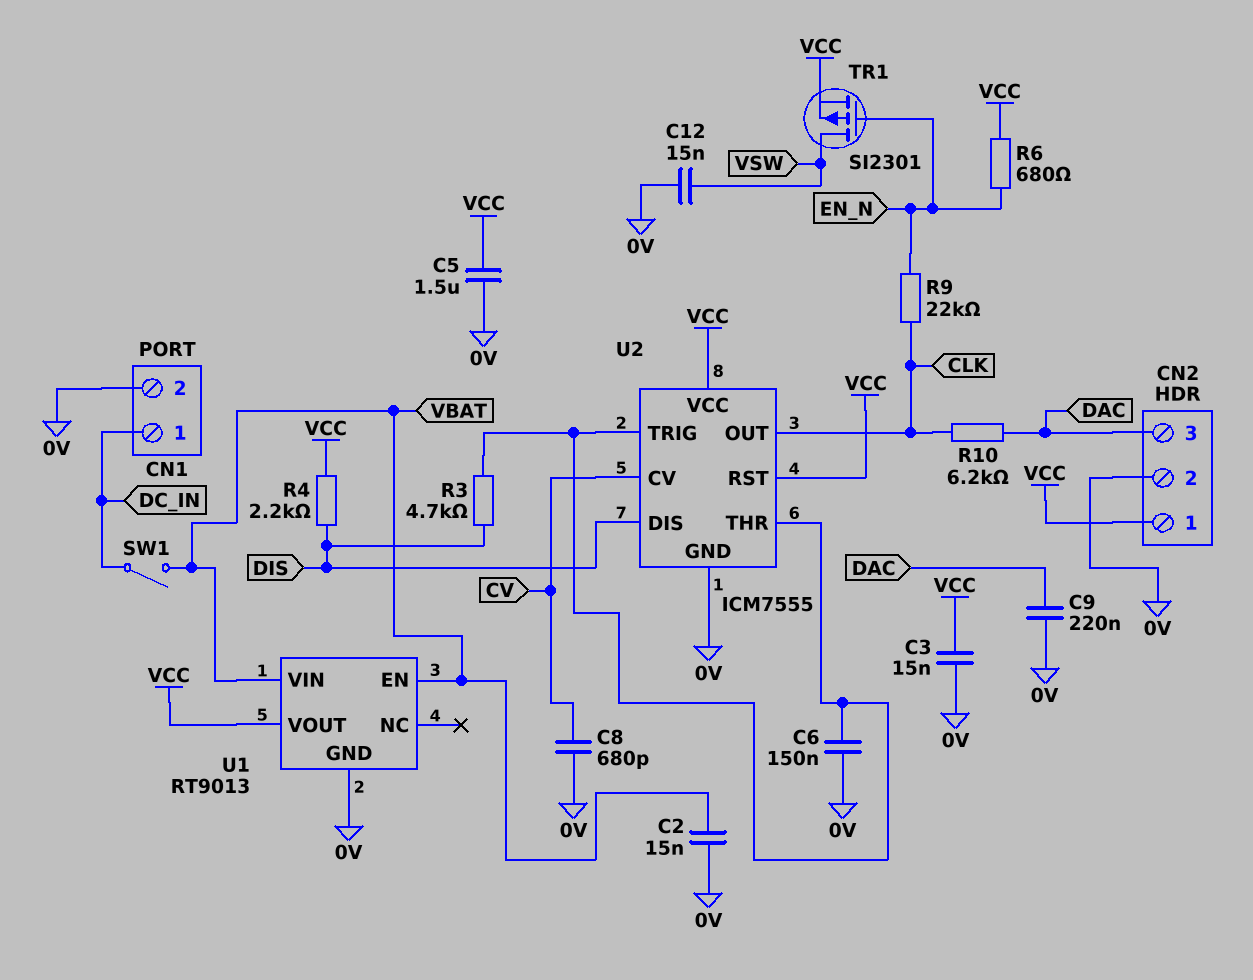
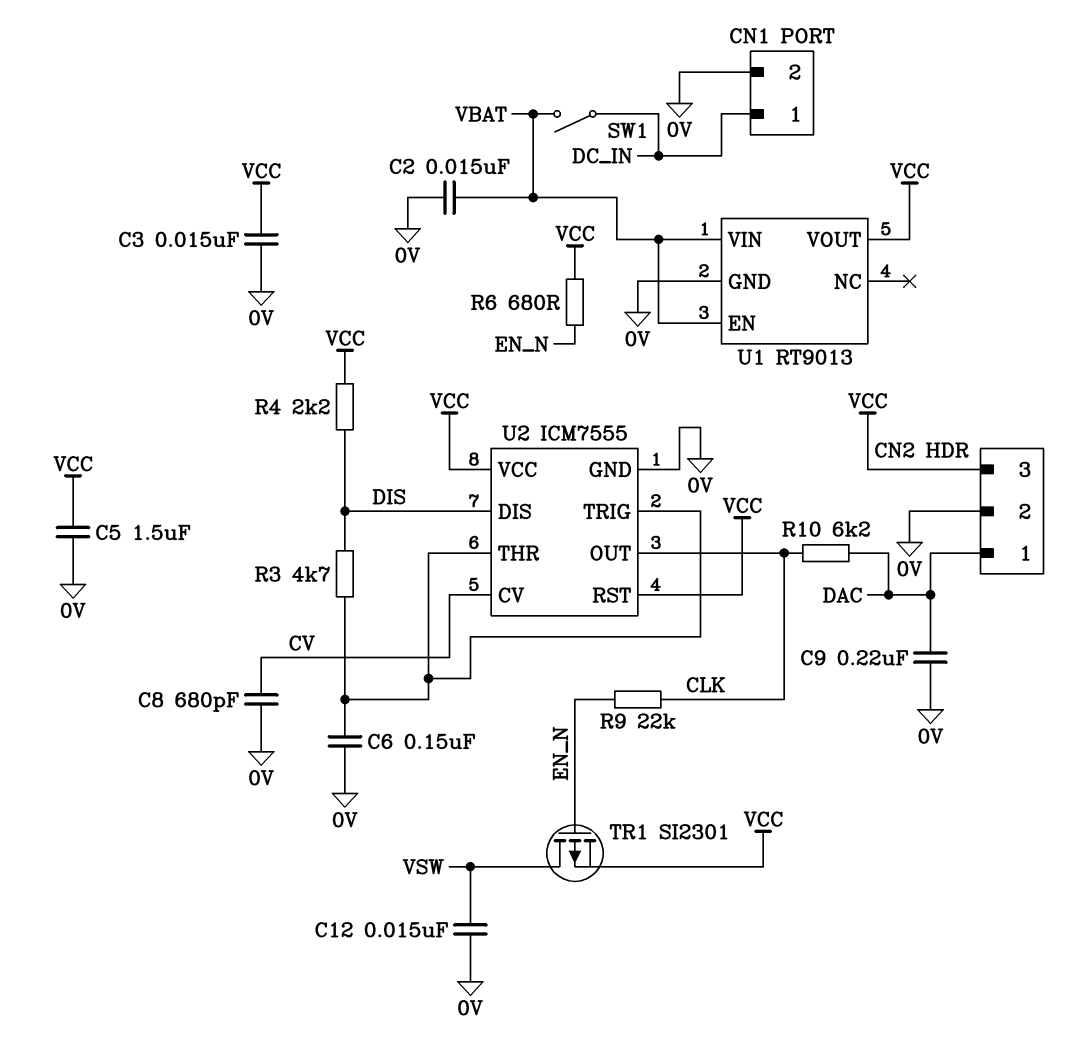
CN2 pin 1: VCC -> DAC
CN2 pin 3: DAC -> VCC

